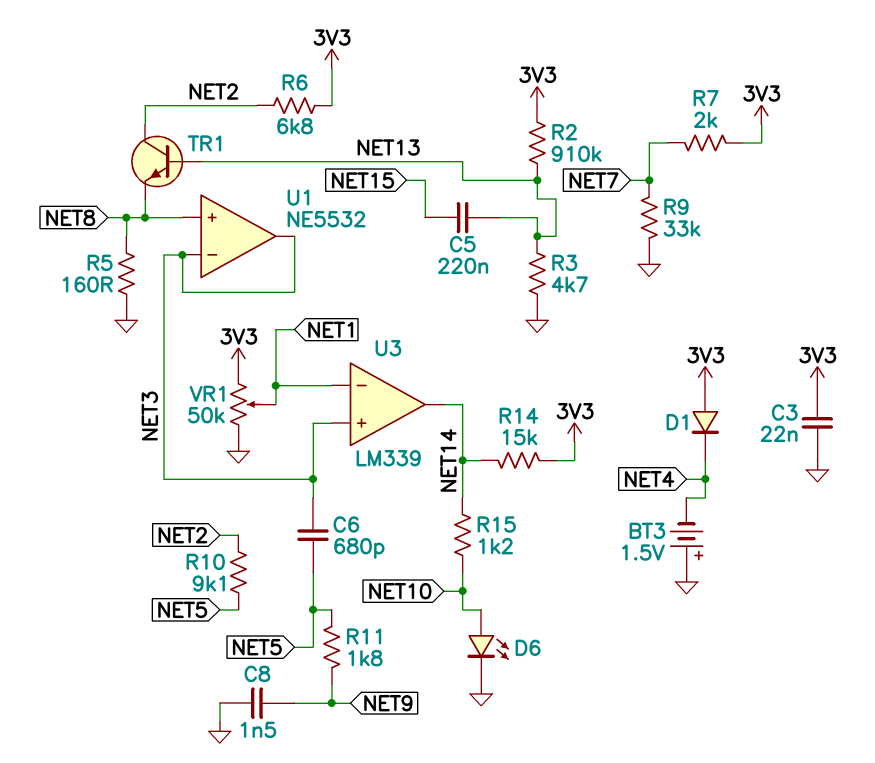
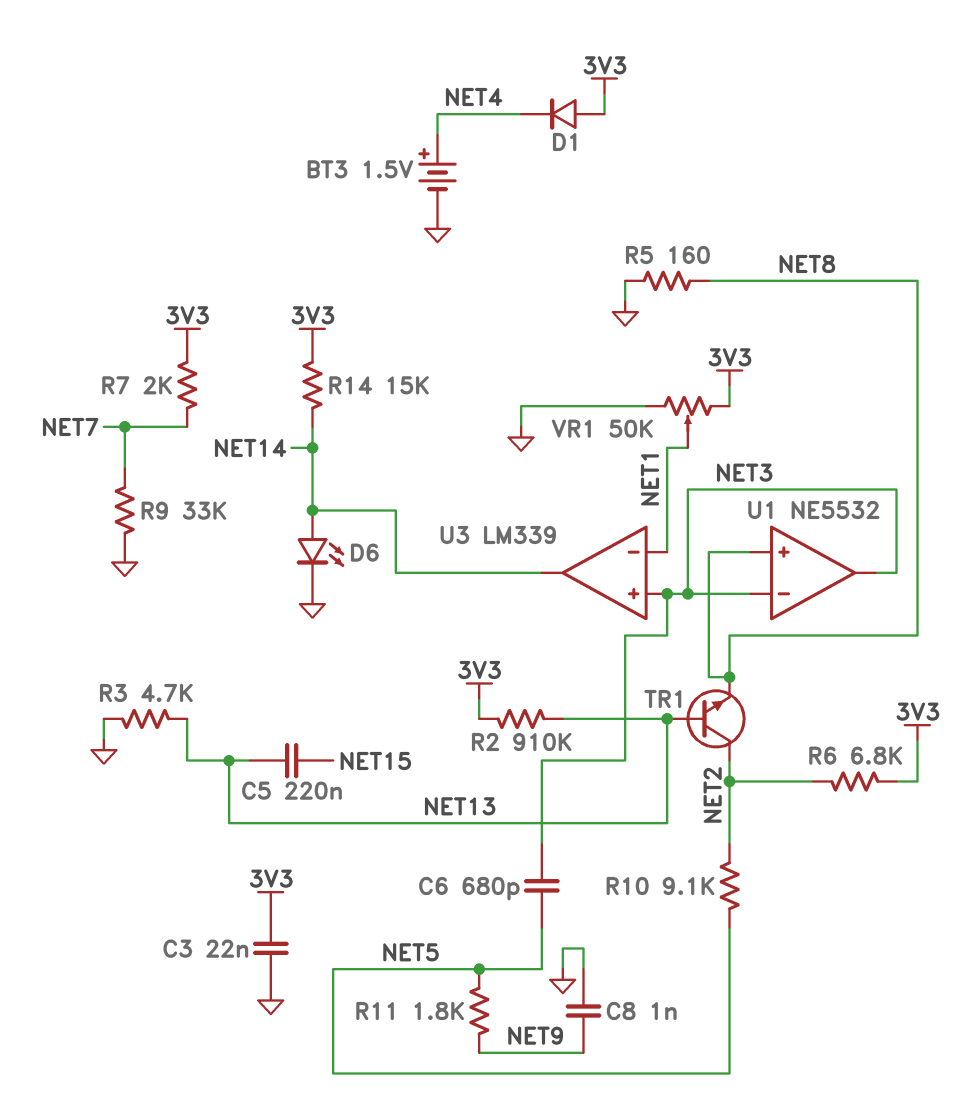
BT3: 1.5V (plus GND, minus NET4) -> 1.5V (plus NET4, minus GND)
C8: 1.5nF (GND, NET9) -> 1nF (GND, NET9)
D6: LED (A NET10, K GND) -> LED (A NET14, K GND)
R15: 1.2k (NET10, NET14) -> none

